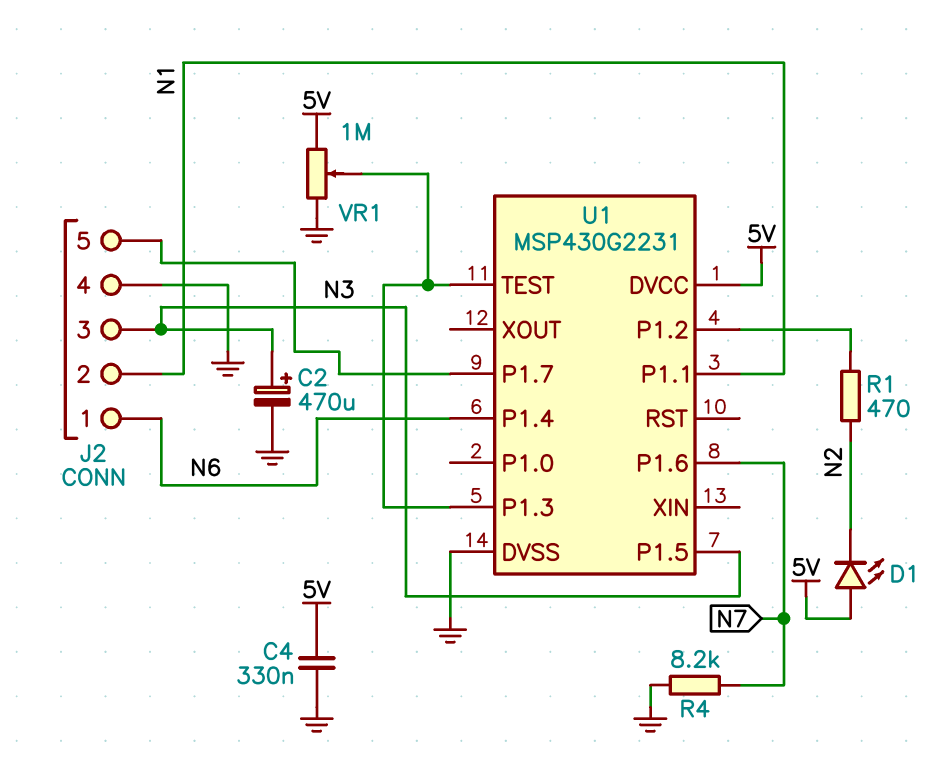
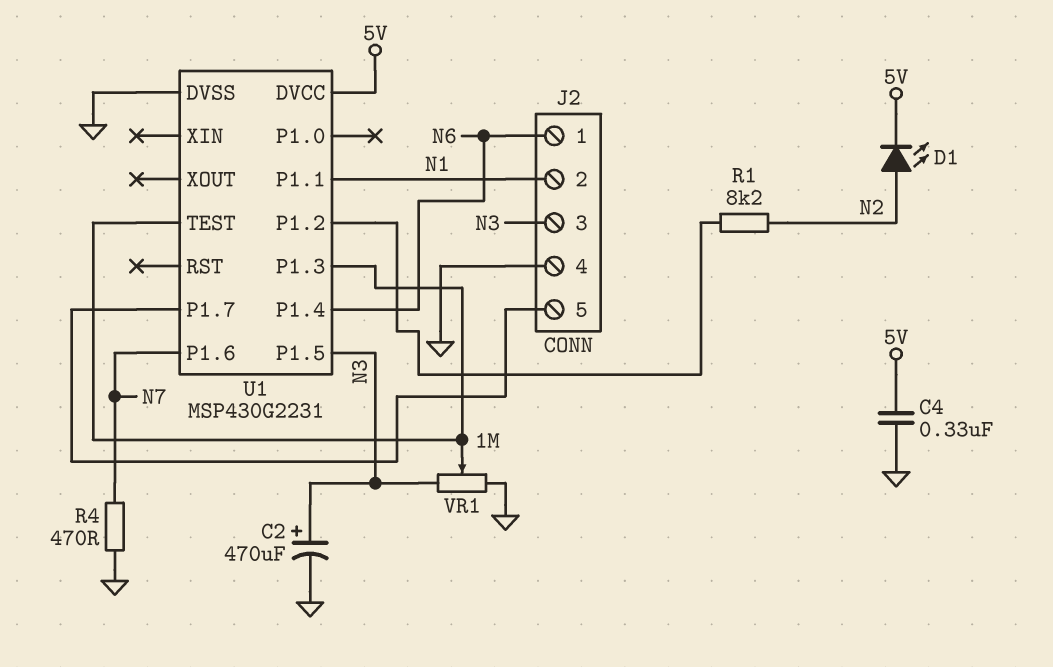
D1: LED (A 5V, K N2) -> LED (A N2, K 5V)
R1: 470 (N2, U1/P1.2) -> 8.2k (N2, U1/P1.2)
R4: 8.2k (GND, N7) -> 470 (GND, N7)
VR1: 1M (5V, GND, wiper U1/P1.3) -> 1M (GND, N3, wiper U1/P1.3)

